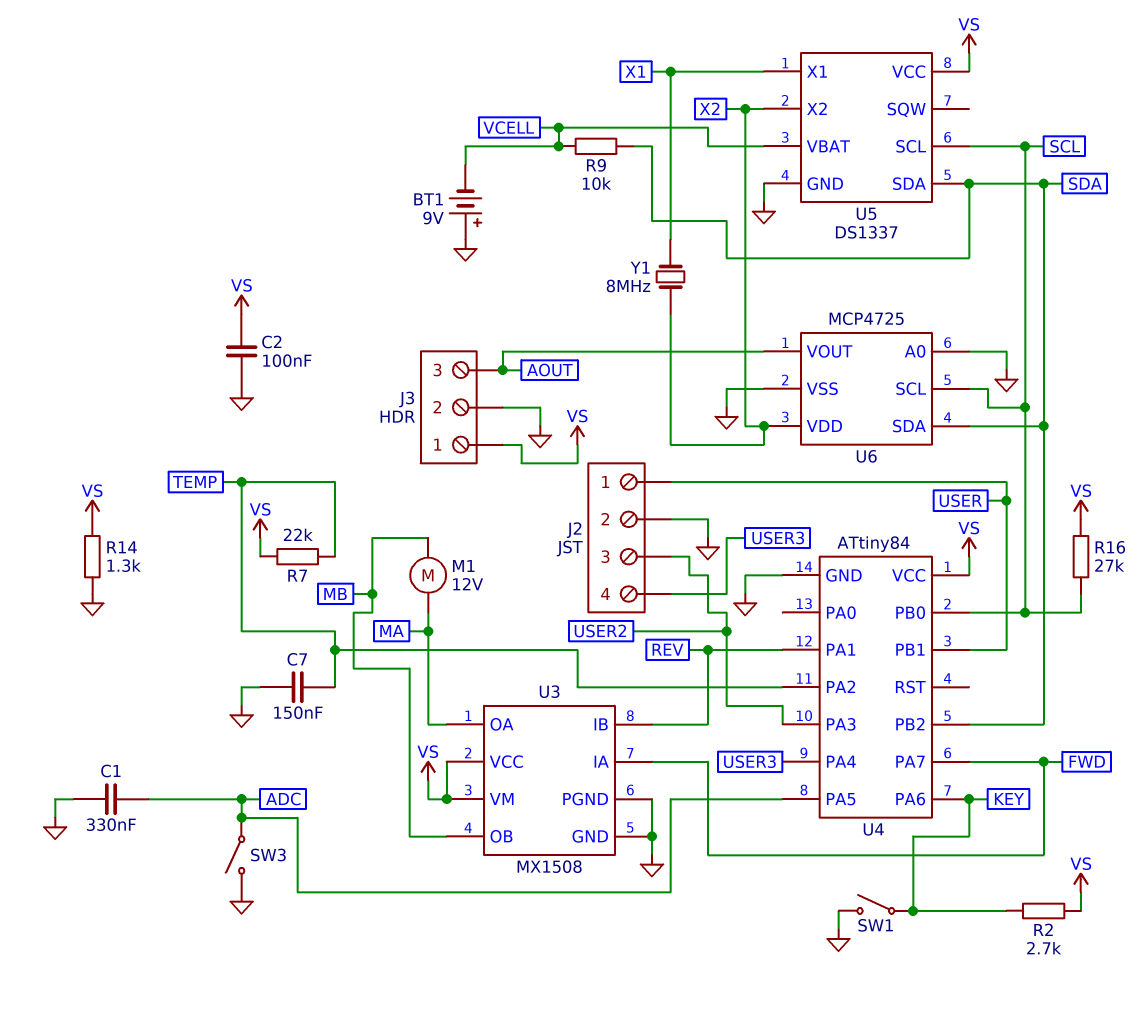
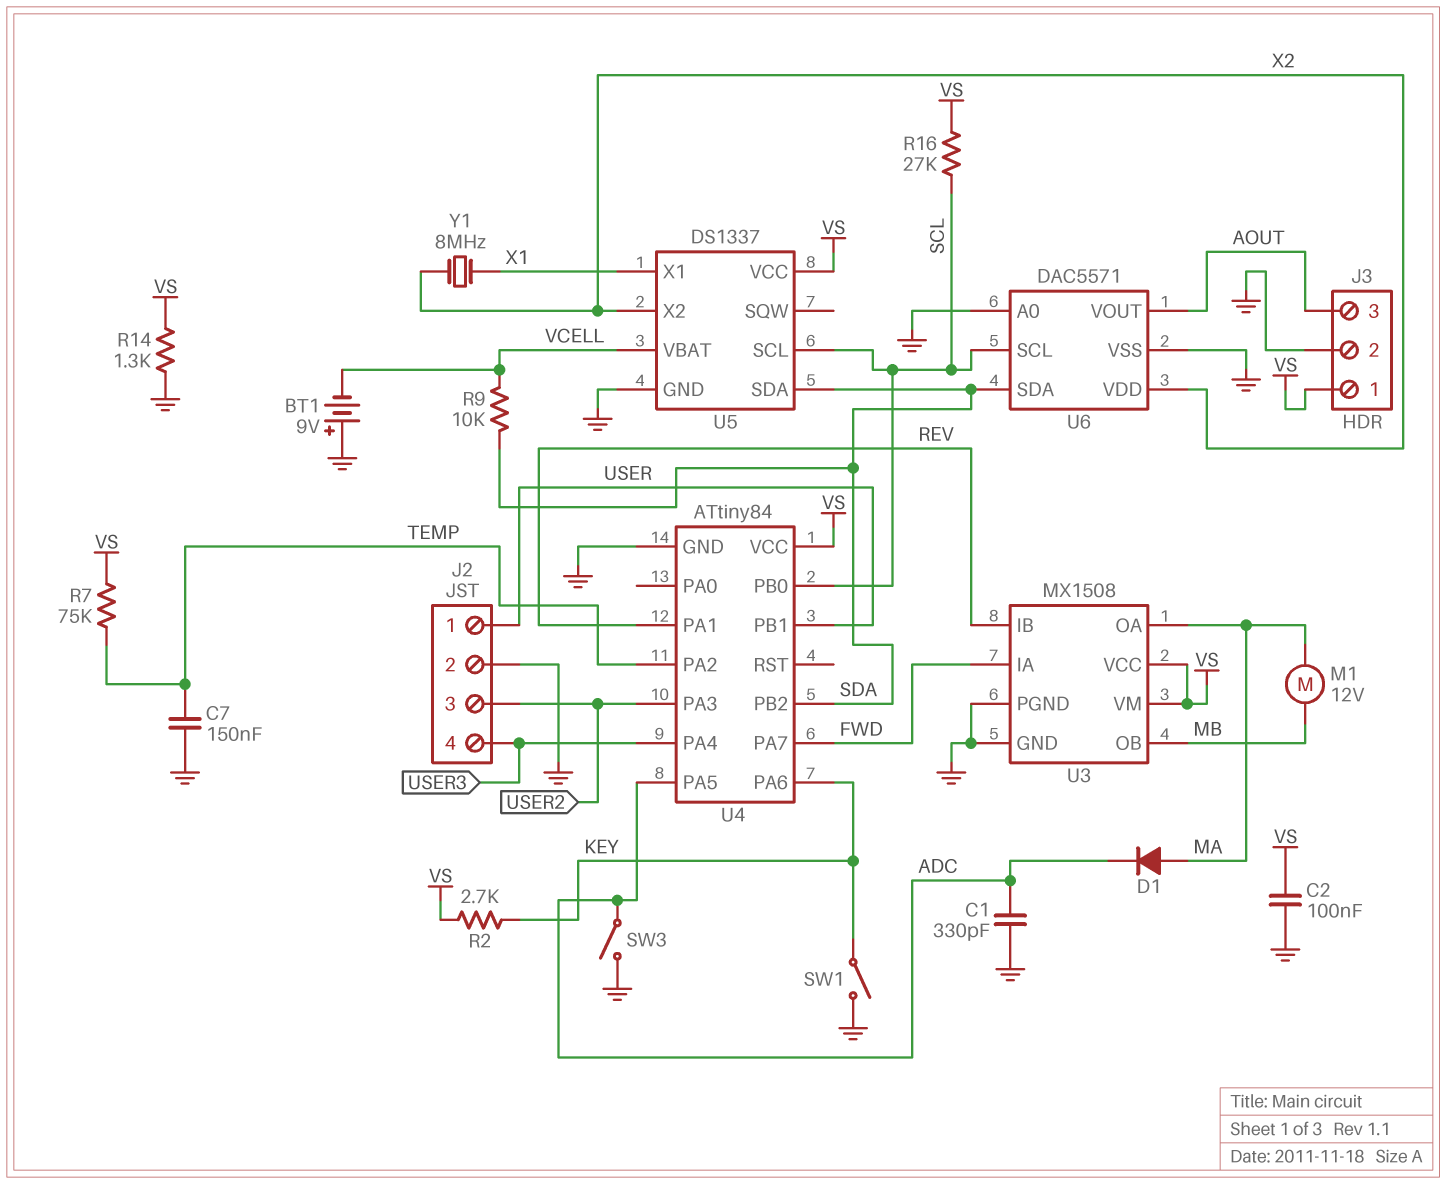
C1: 330nF (ADC, GND) -> 330pF (ADC, GND)
D1: none -> diode (A MA, K ADC)
R7: 22k (TEMP, VS) -> 75k (TEMP, VS)
U6: MCP4725 -> DAC5571

